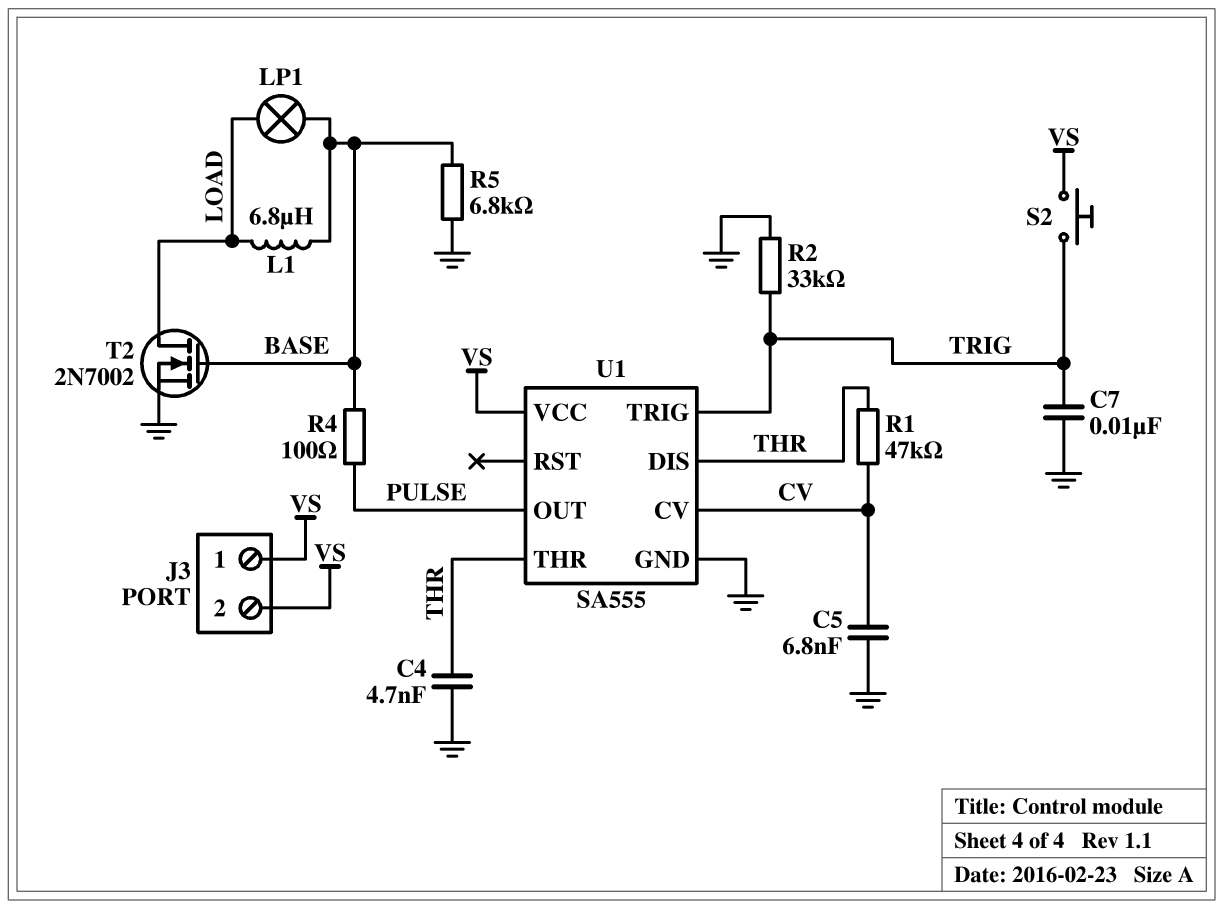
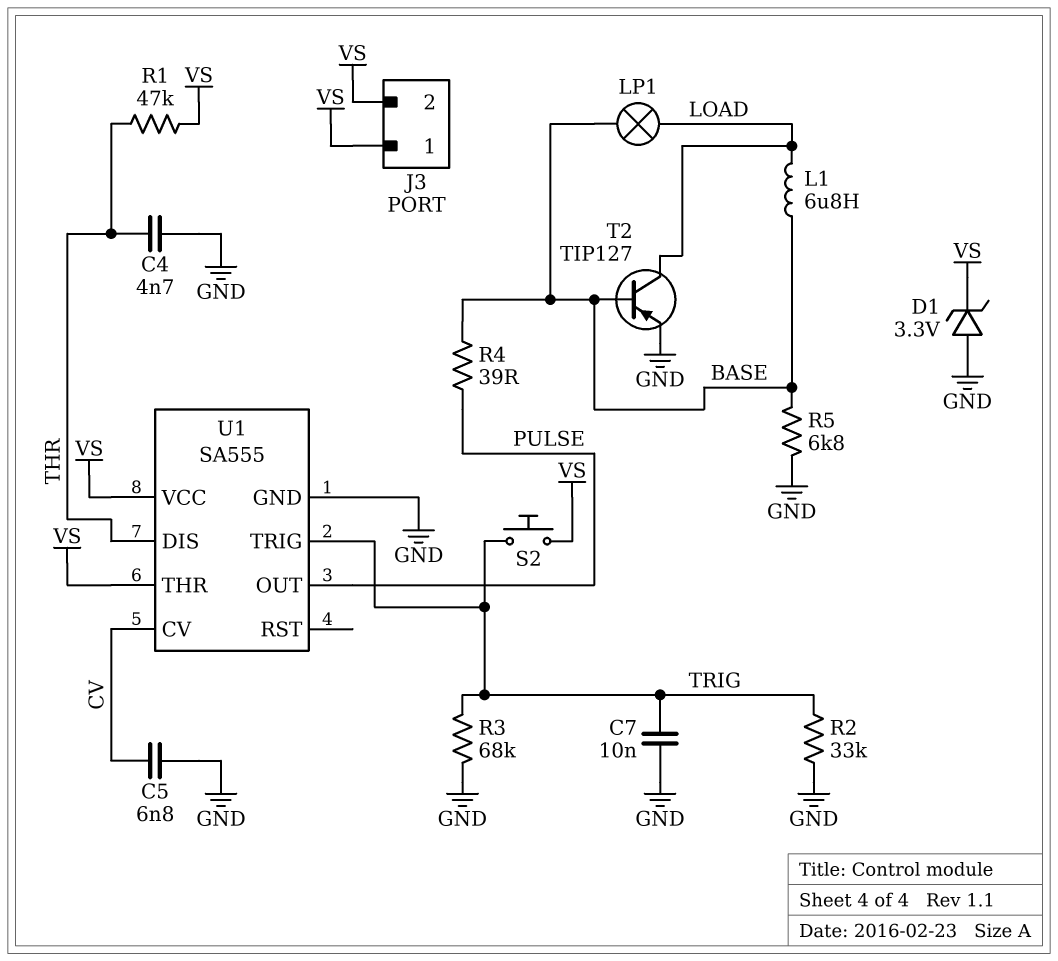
D1: none -> zener 3.3V (A GND, K VS)
R1: 47k (CV, THR) -> 47k (THR, VS)
R3: none -> 68k (GND, TRIG)
R4: 100 (BASE, PULSE) -> 39 (BASE, PULSE)
T2: NMOS 2N7002 (G BASE, D LOAD, S GND) -> PNP TIP127 (B BASE, C LOAD, E GND)
U1 pin THR: THR -> VS

